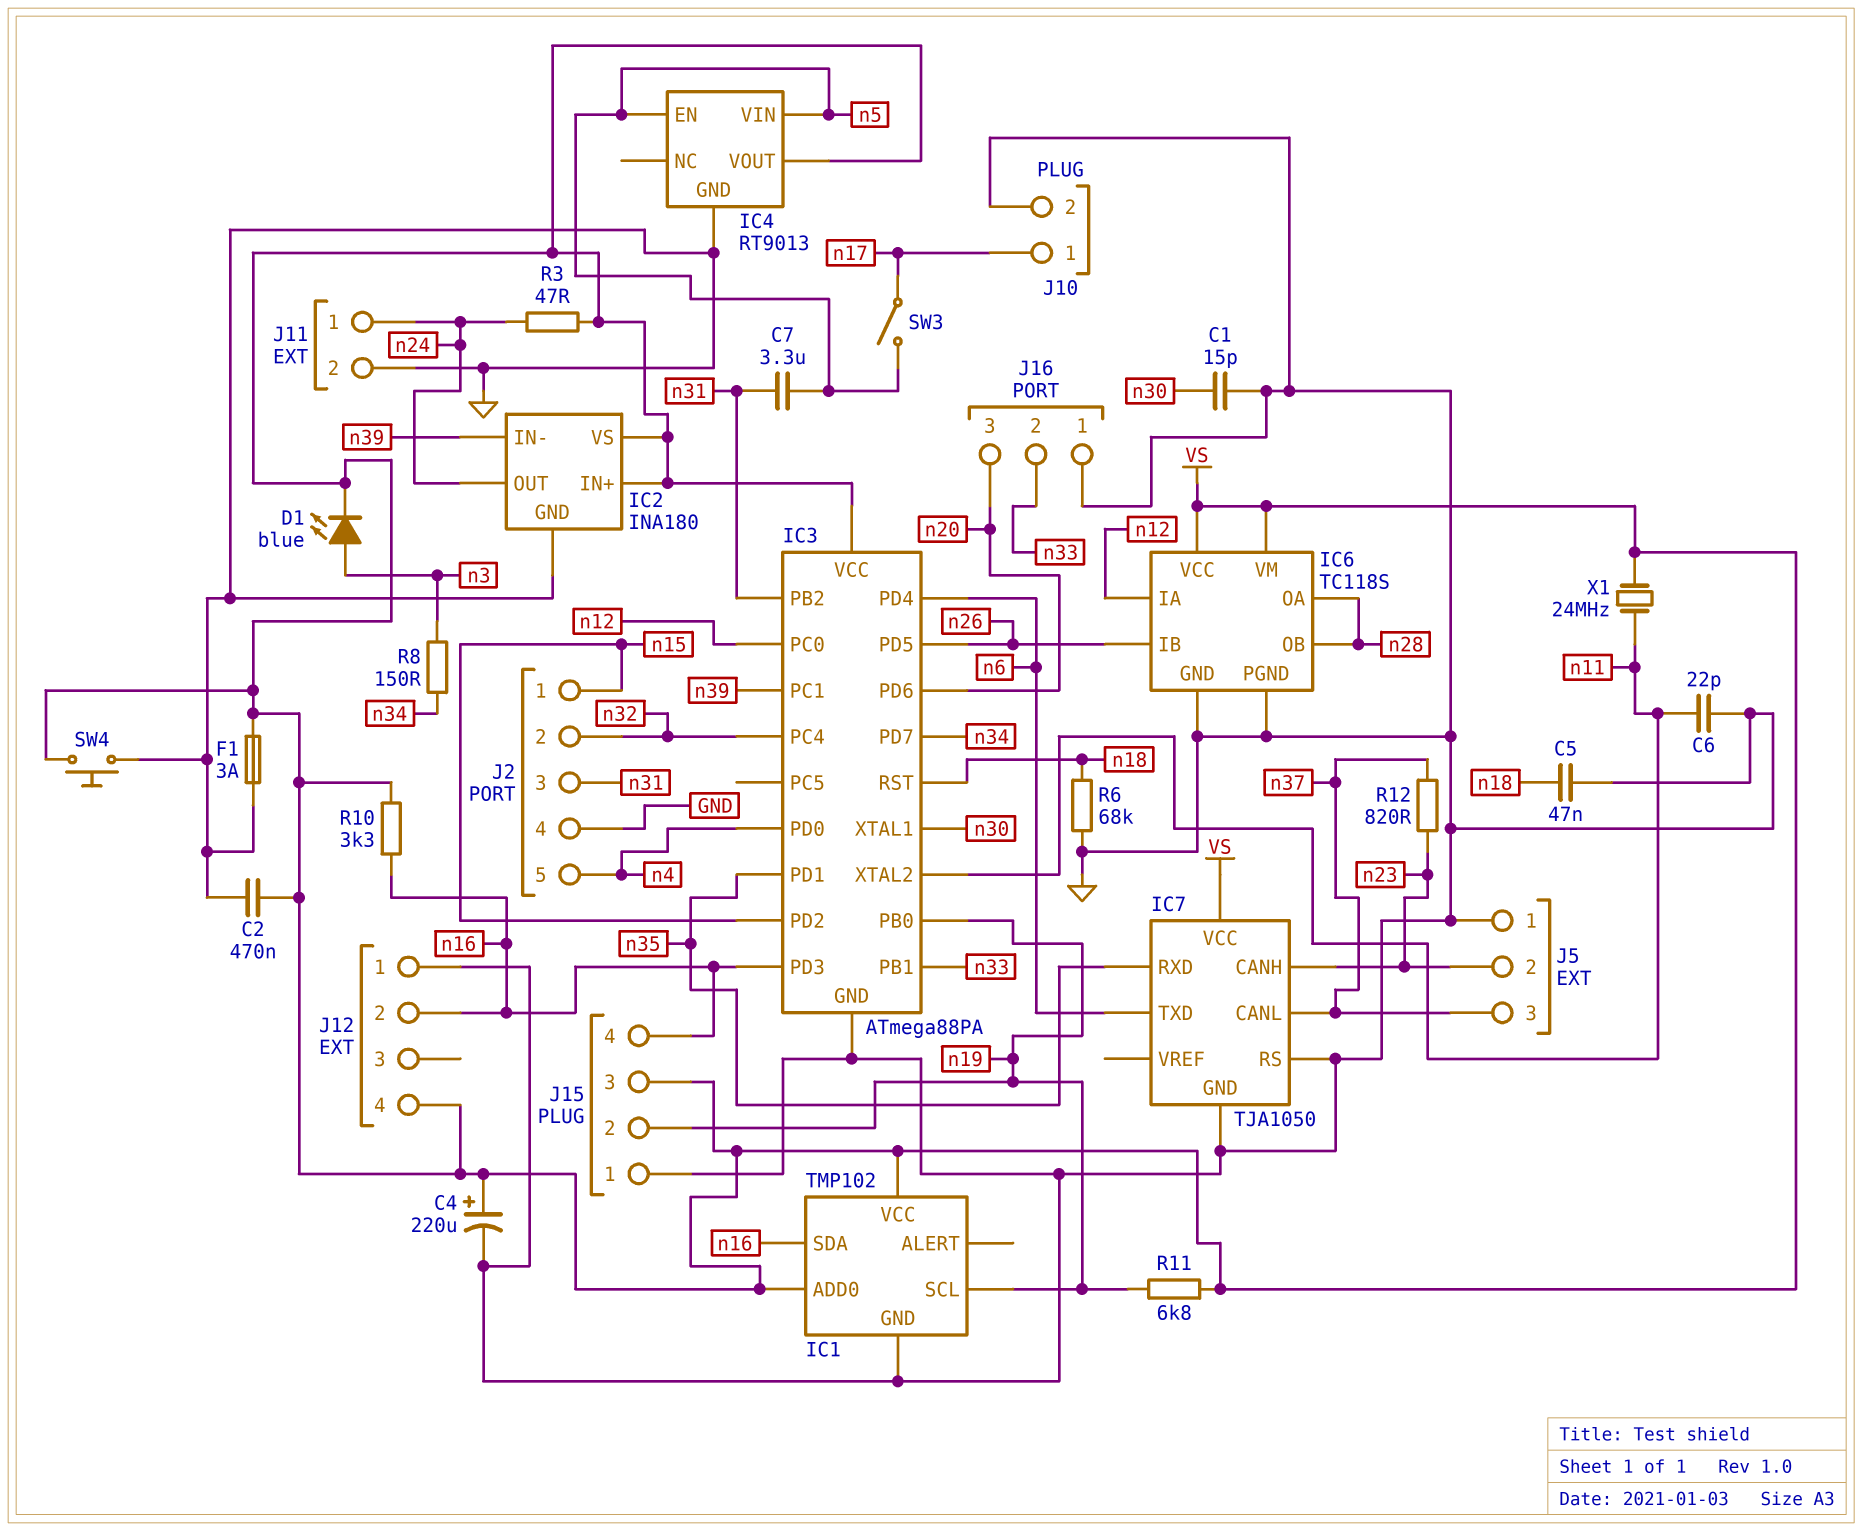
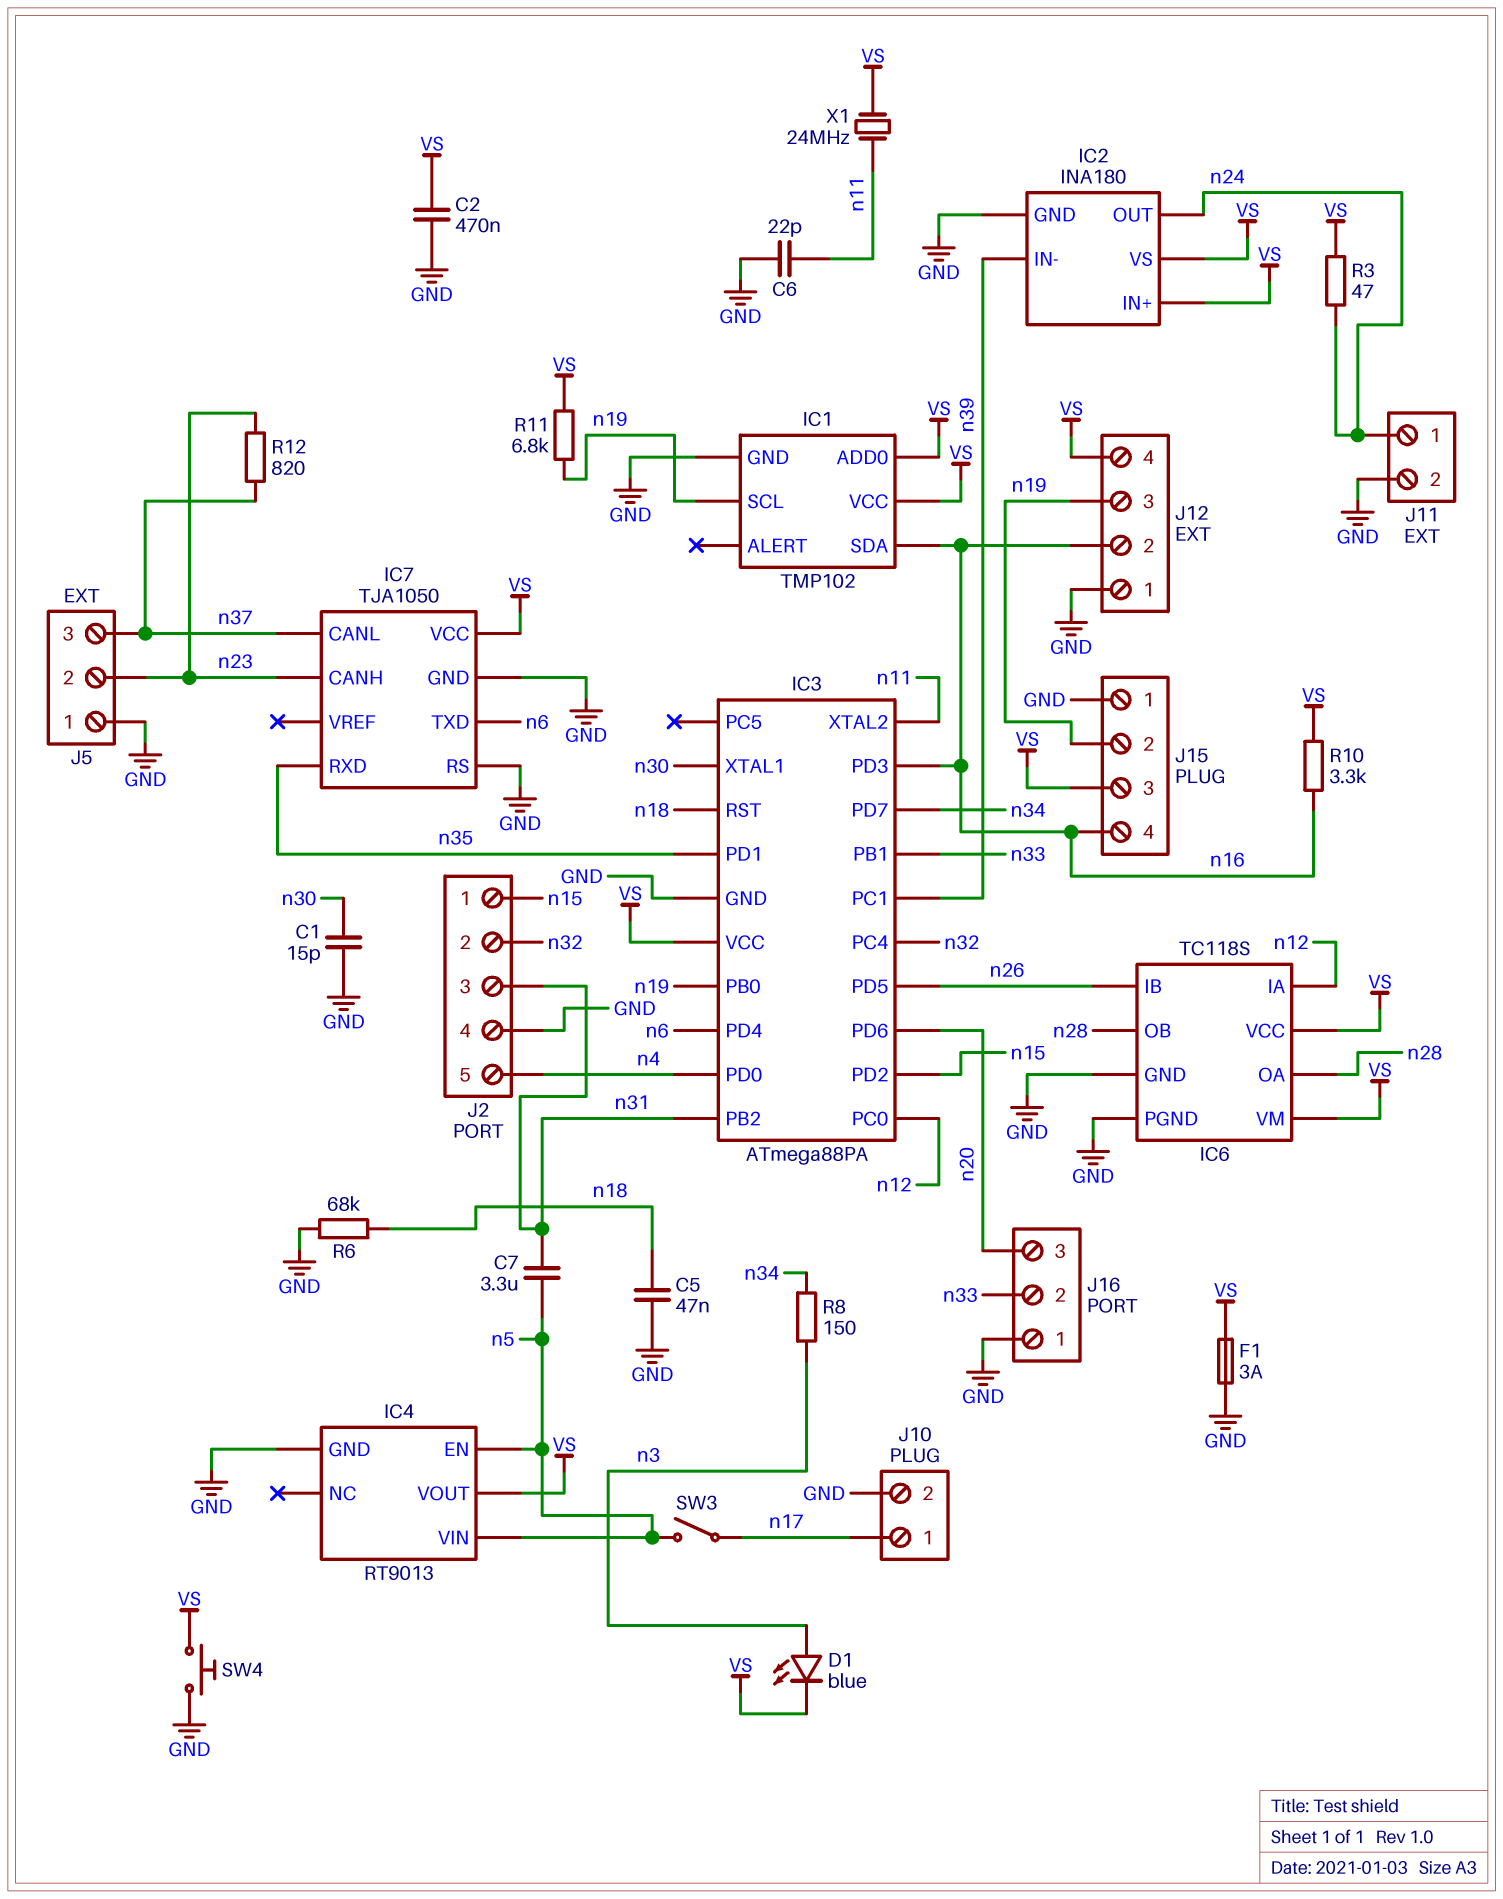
C4: 220uF (plus VS, minus GND) -> none
J12 pin 3: none -> n19

